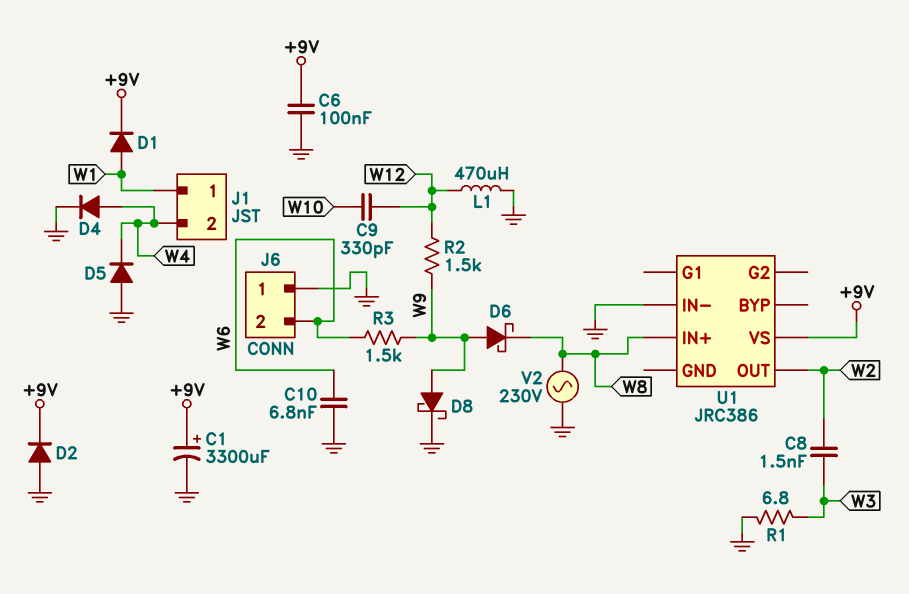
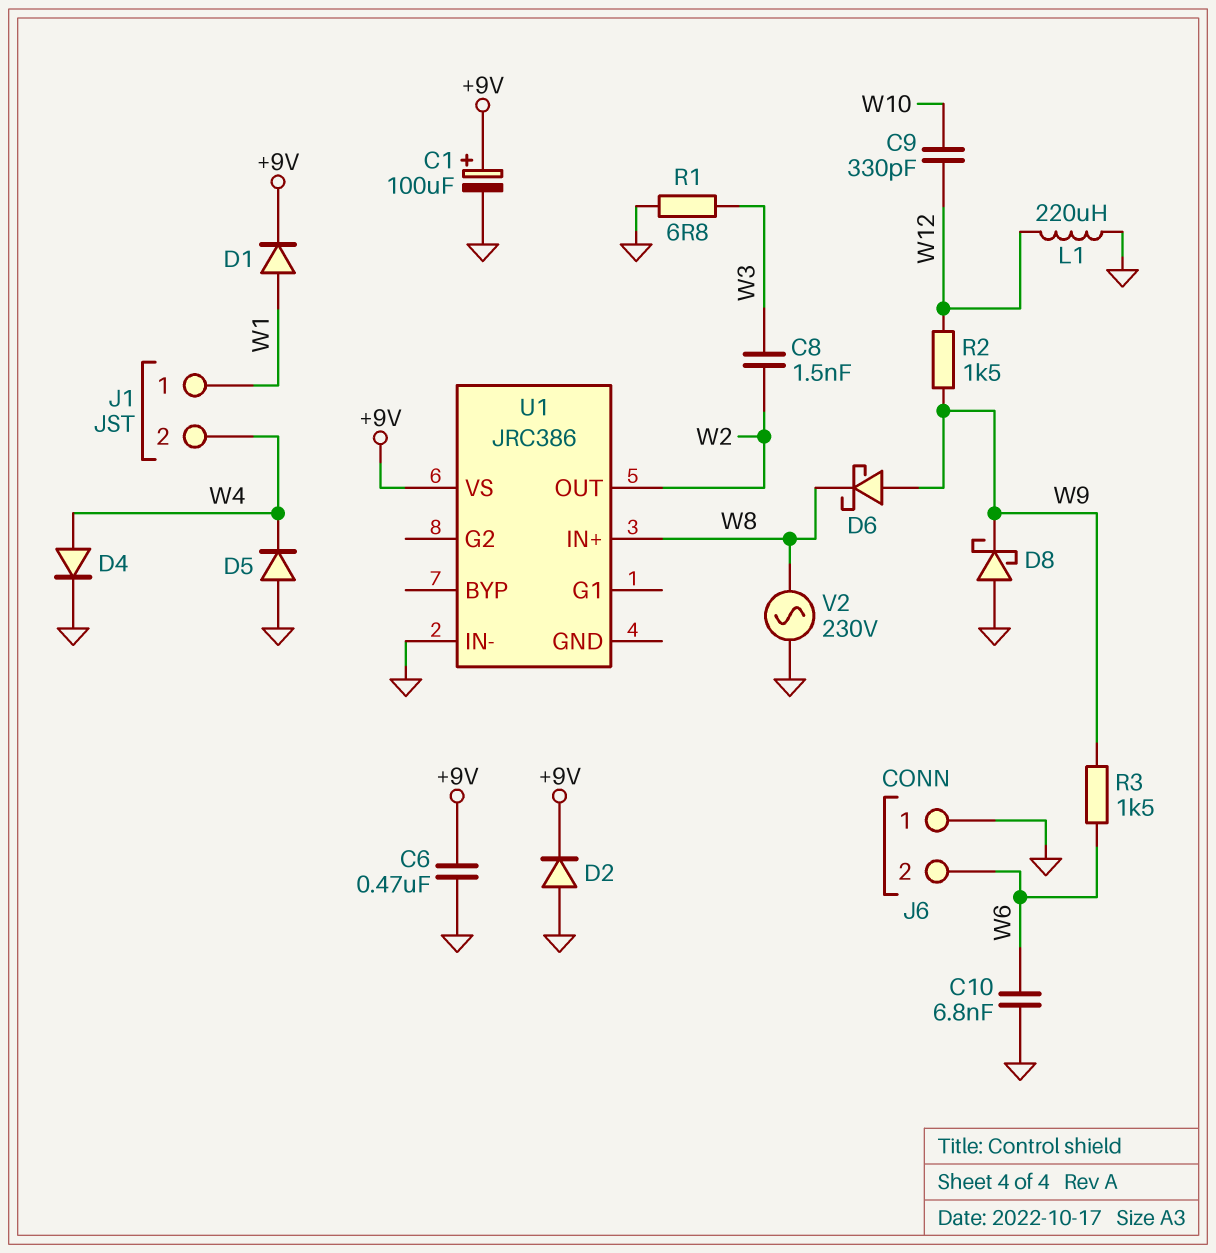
C1: 3300uF (plus +9V, minus GND) -> 100uF (plus +9V, minus GND)
C6: 100nF (+9V, GND) -> 470nF (+9V, GND)
D8: schottky (A W9, K GND) -> schottky (A GND, K W9)
L1: 470uH (GND, W12) -> 220uH (GND, W12)

